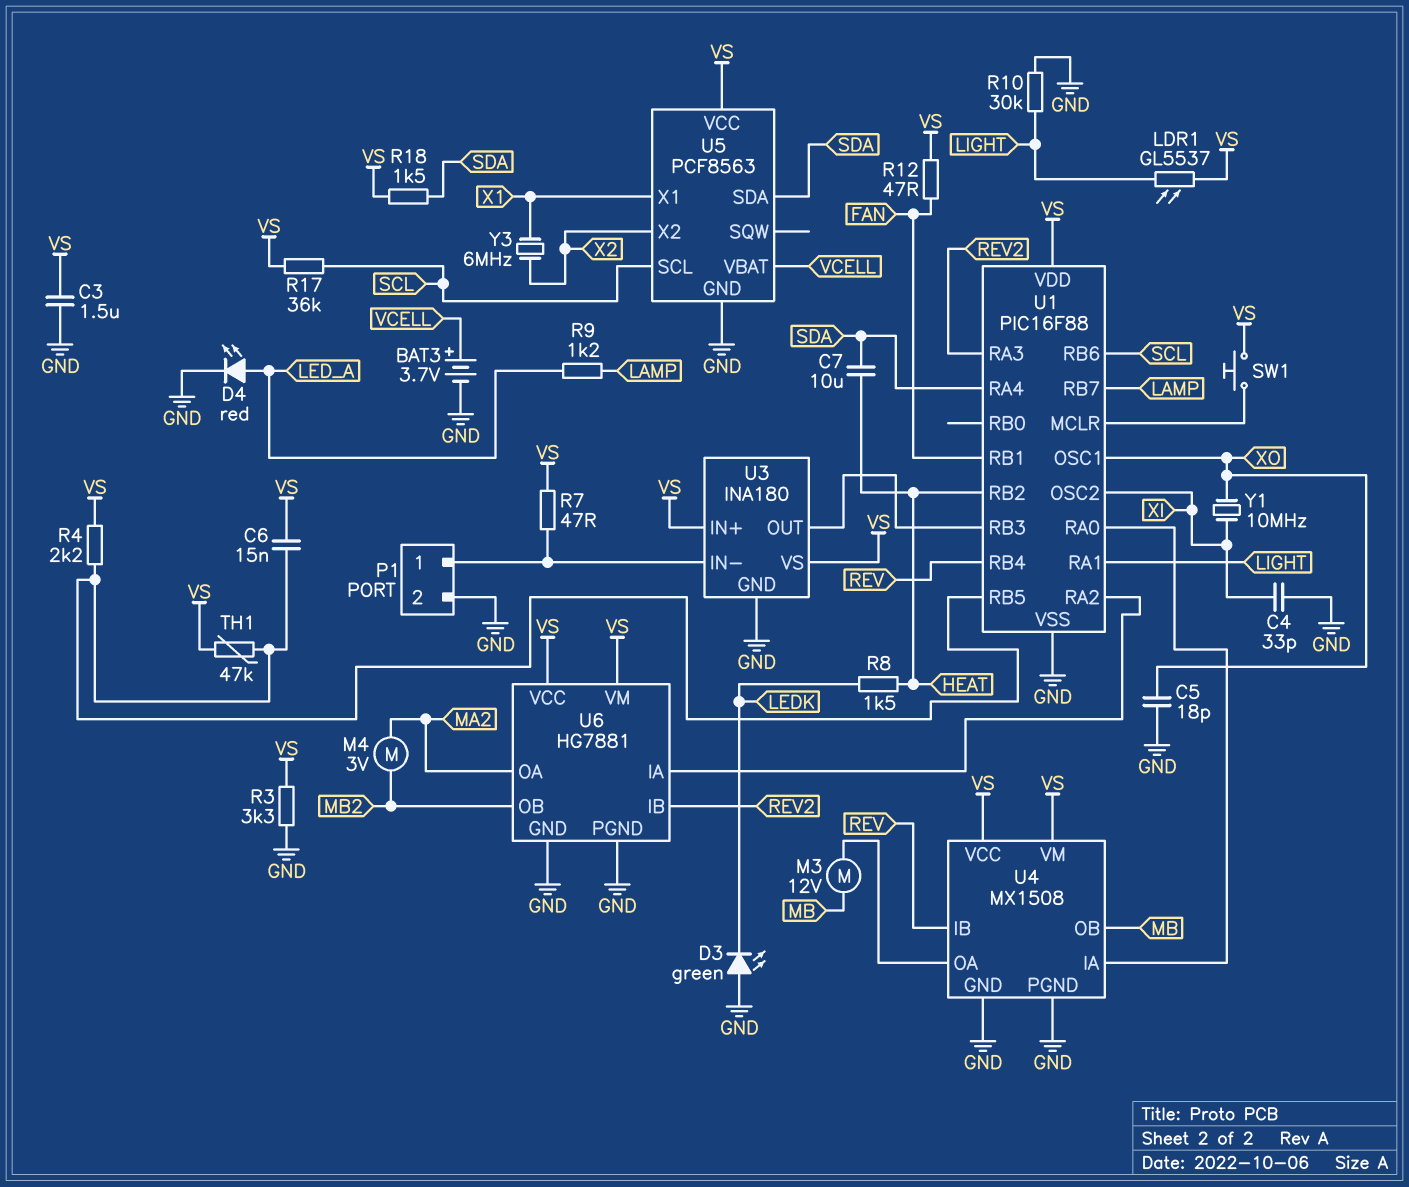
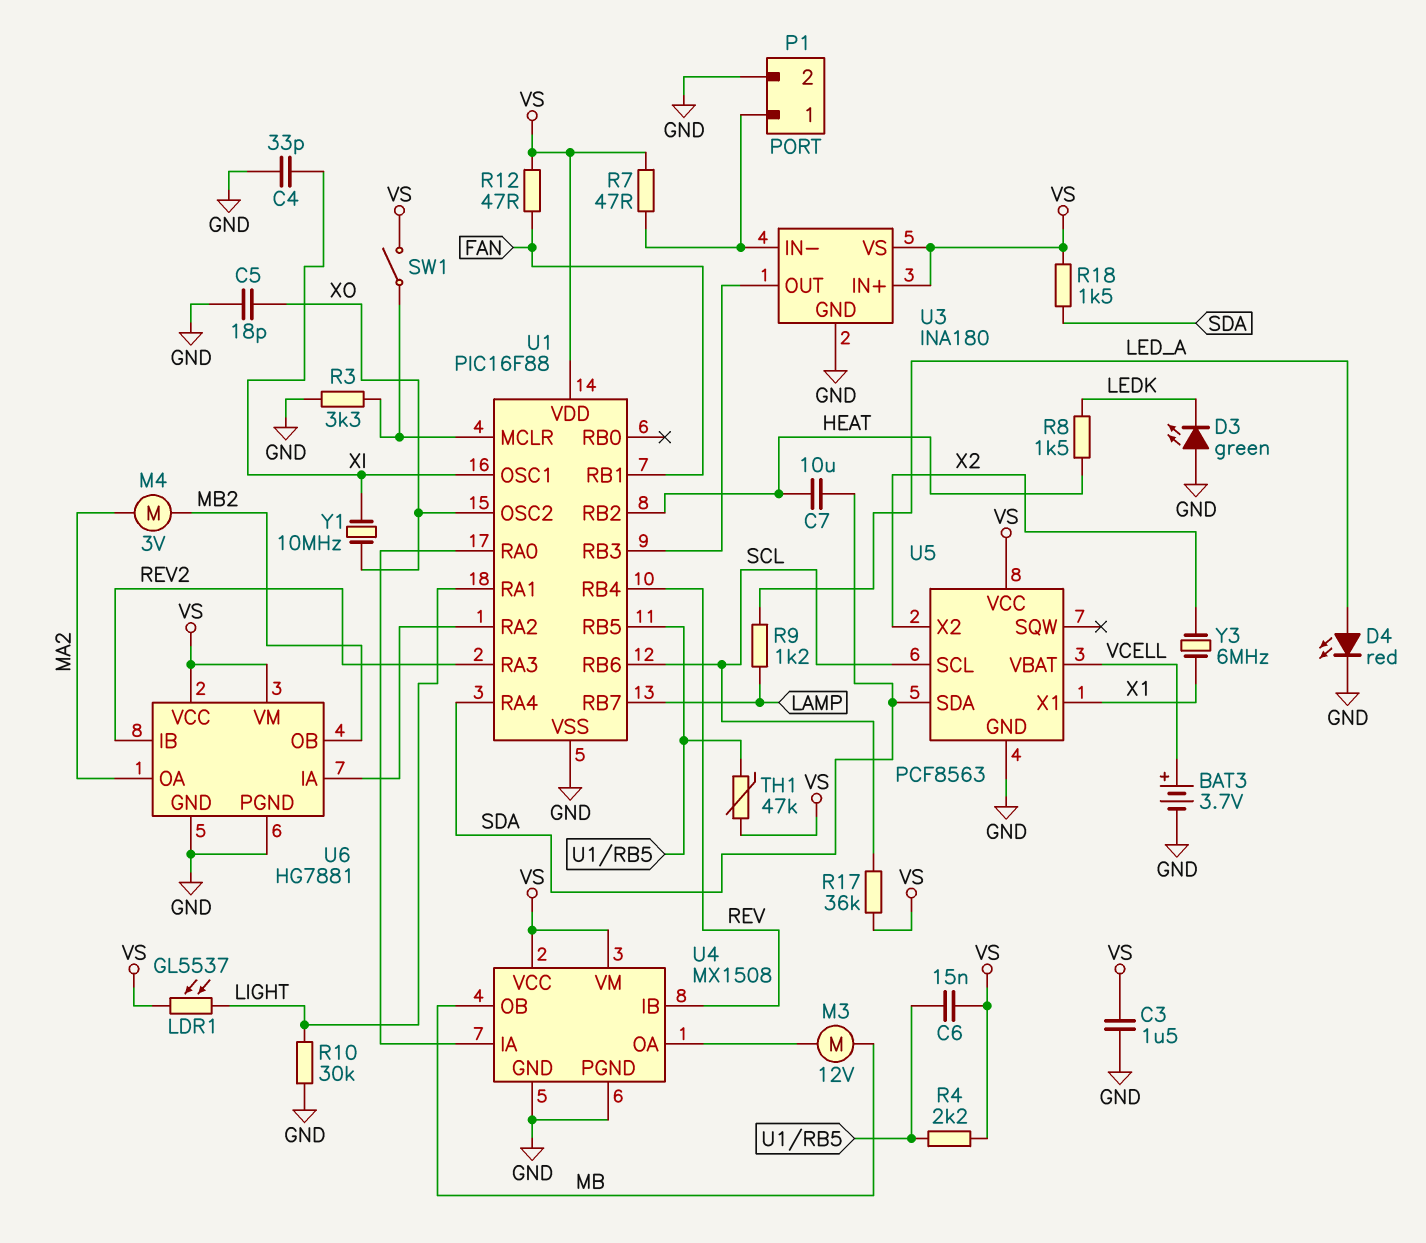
R3: 3.3k (GND, VS) -> 3.3k (GND, U1/MCLR)
SW1: button (U1/MCLR, VS) -> switch (U1/MCLR, VS)
U1 pin OSC1: XO -> XI
U1 pin OSC2: XI -> XO

